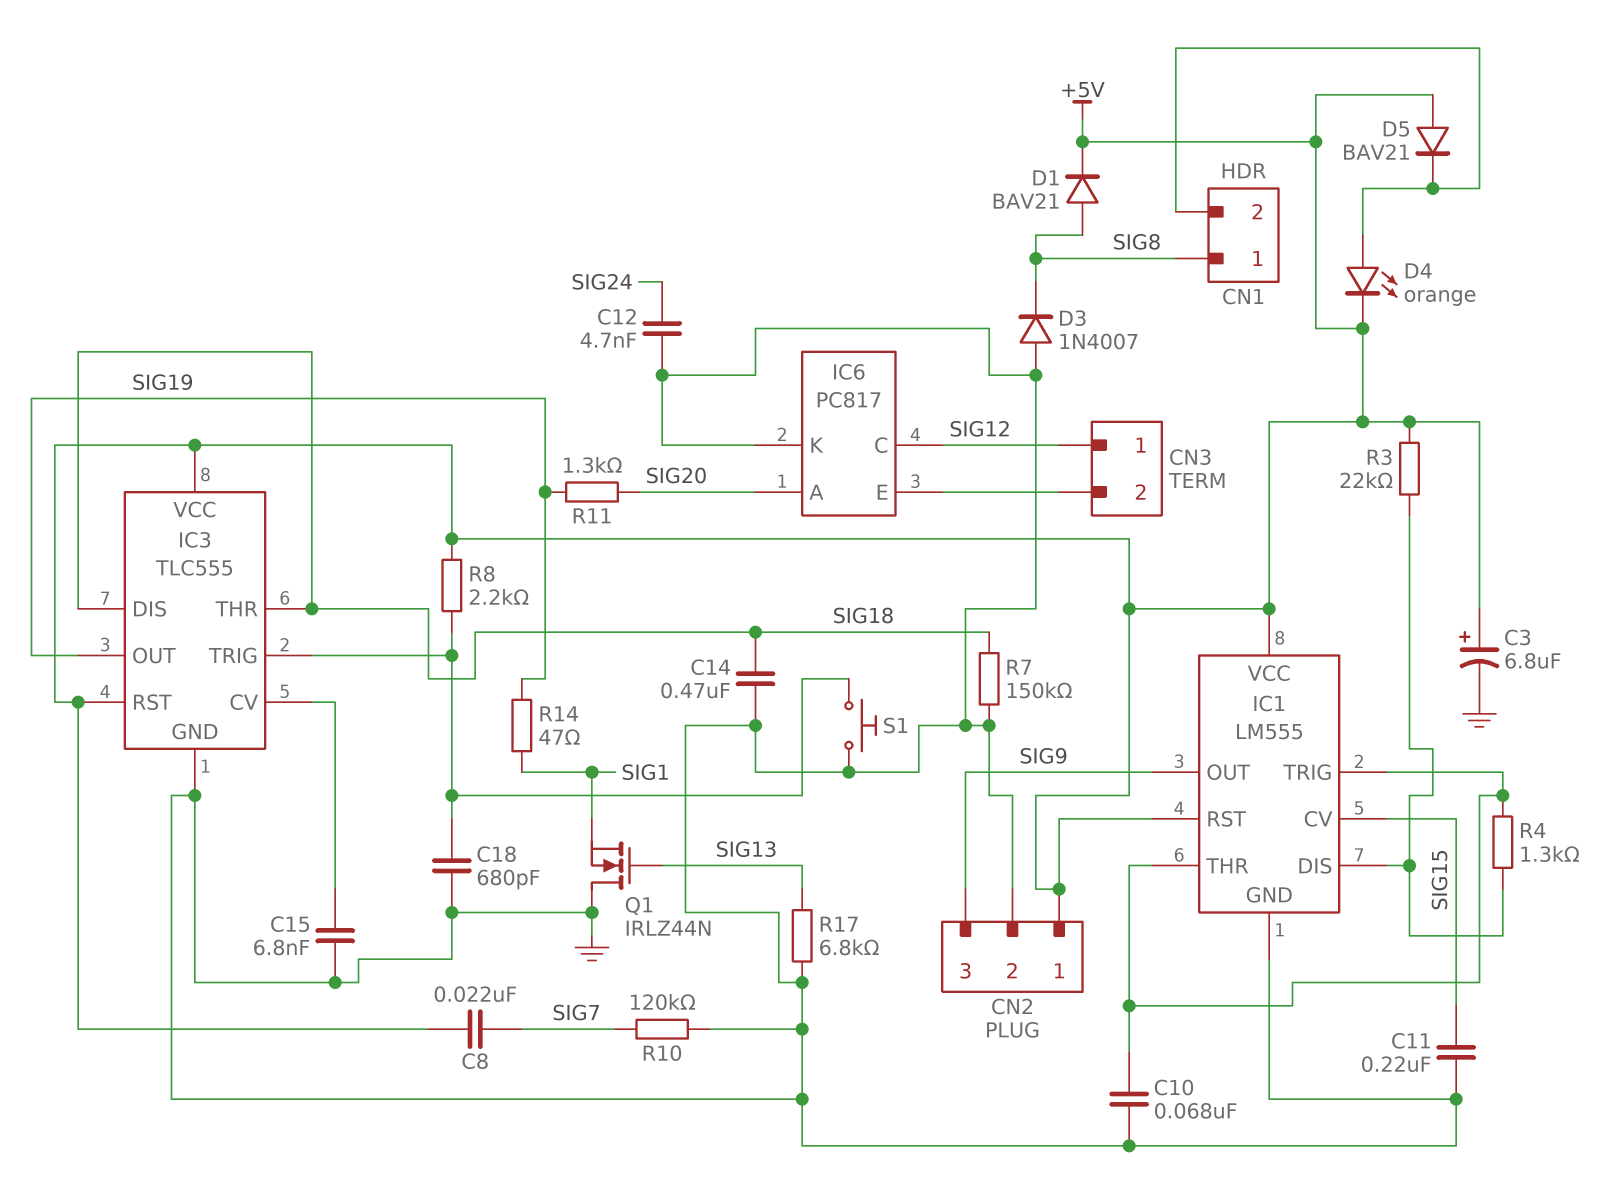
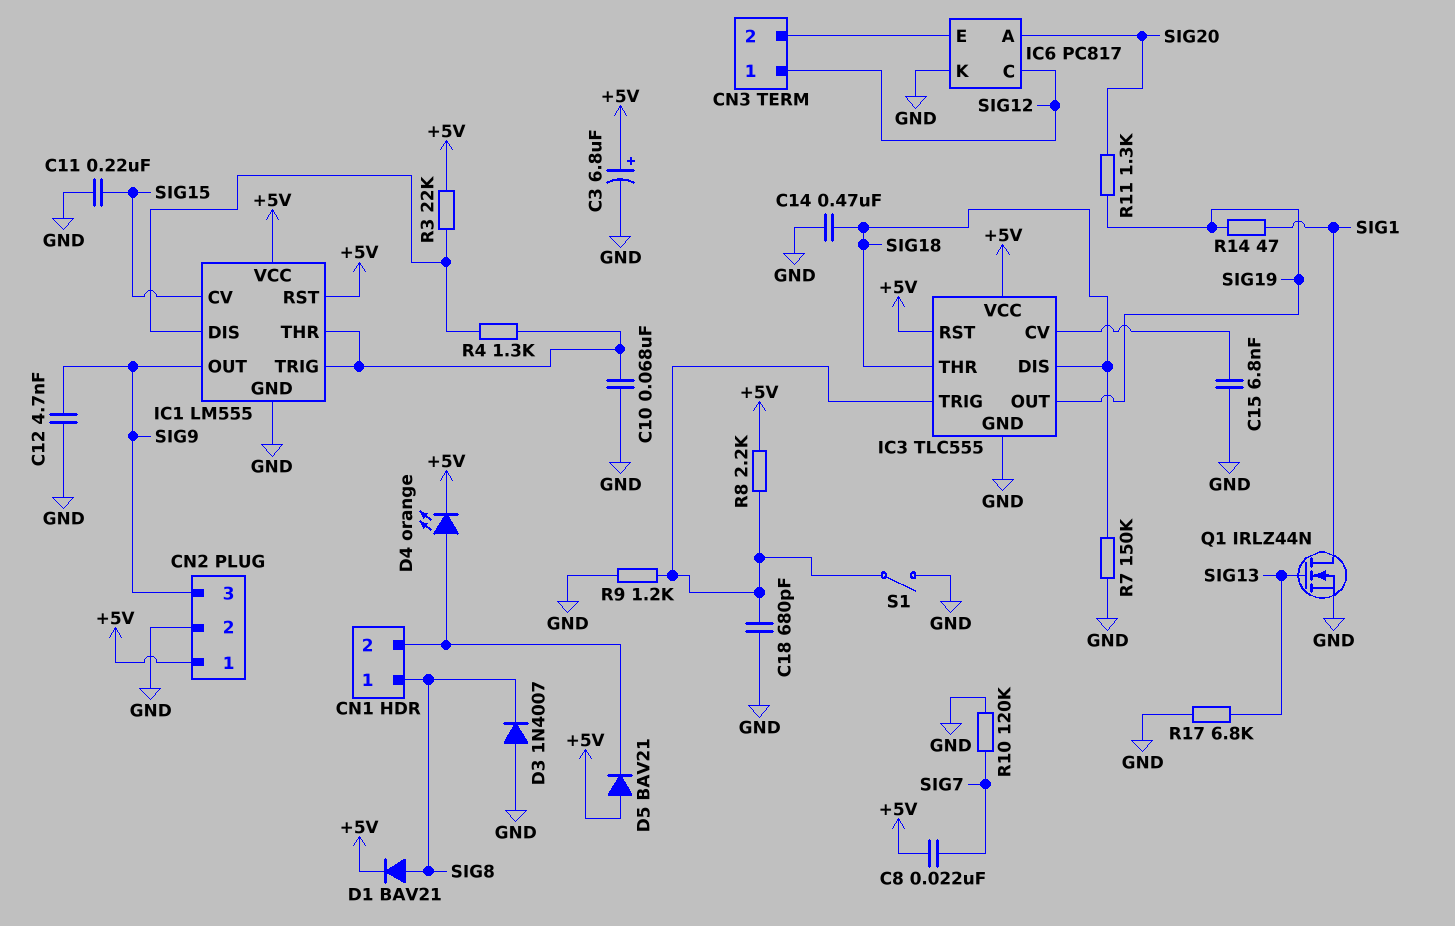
C12: 4.7nF (GND, SIG24) -> 4.7nF (GND, SIG9)
Q1: NMOS IRLZ44N (G SIG13, D GND, S SIG1) -> NMOS IRLZ44N (G SIG13, D SIG1, S GND)
R9: none -> 1.2k (GND, IC3/TRIG)
S1: button (GND, IC3/TRIG) -> switch (GND, IC3/TRIG)

